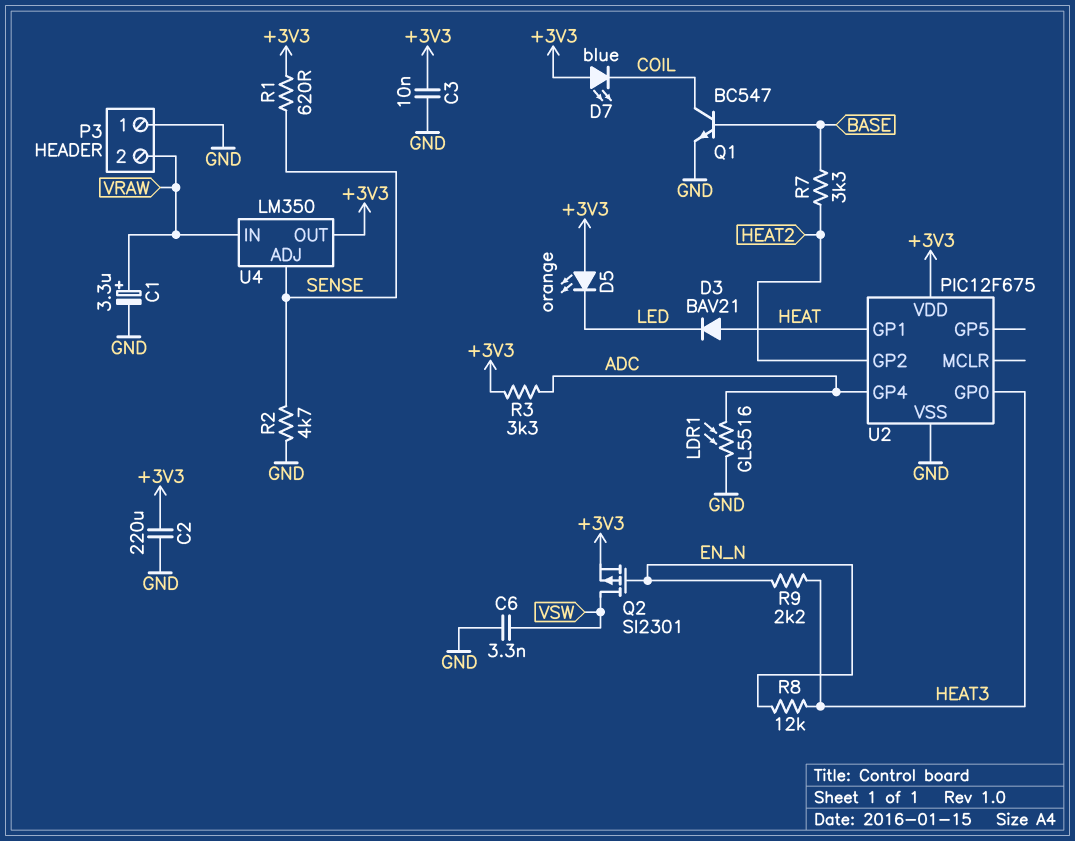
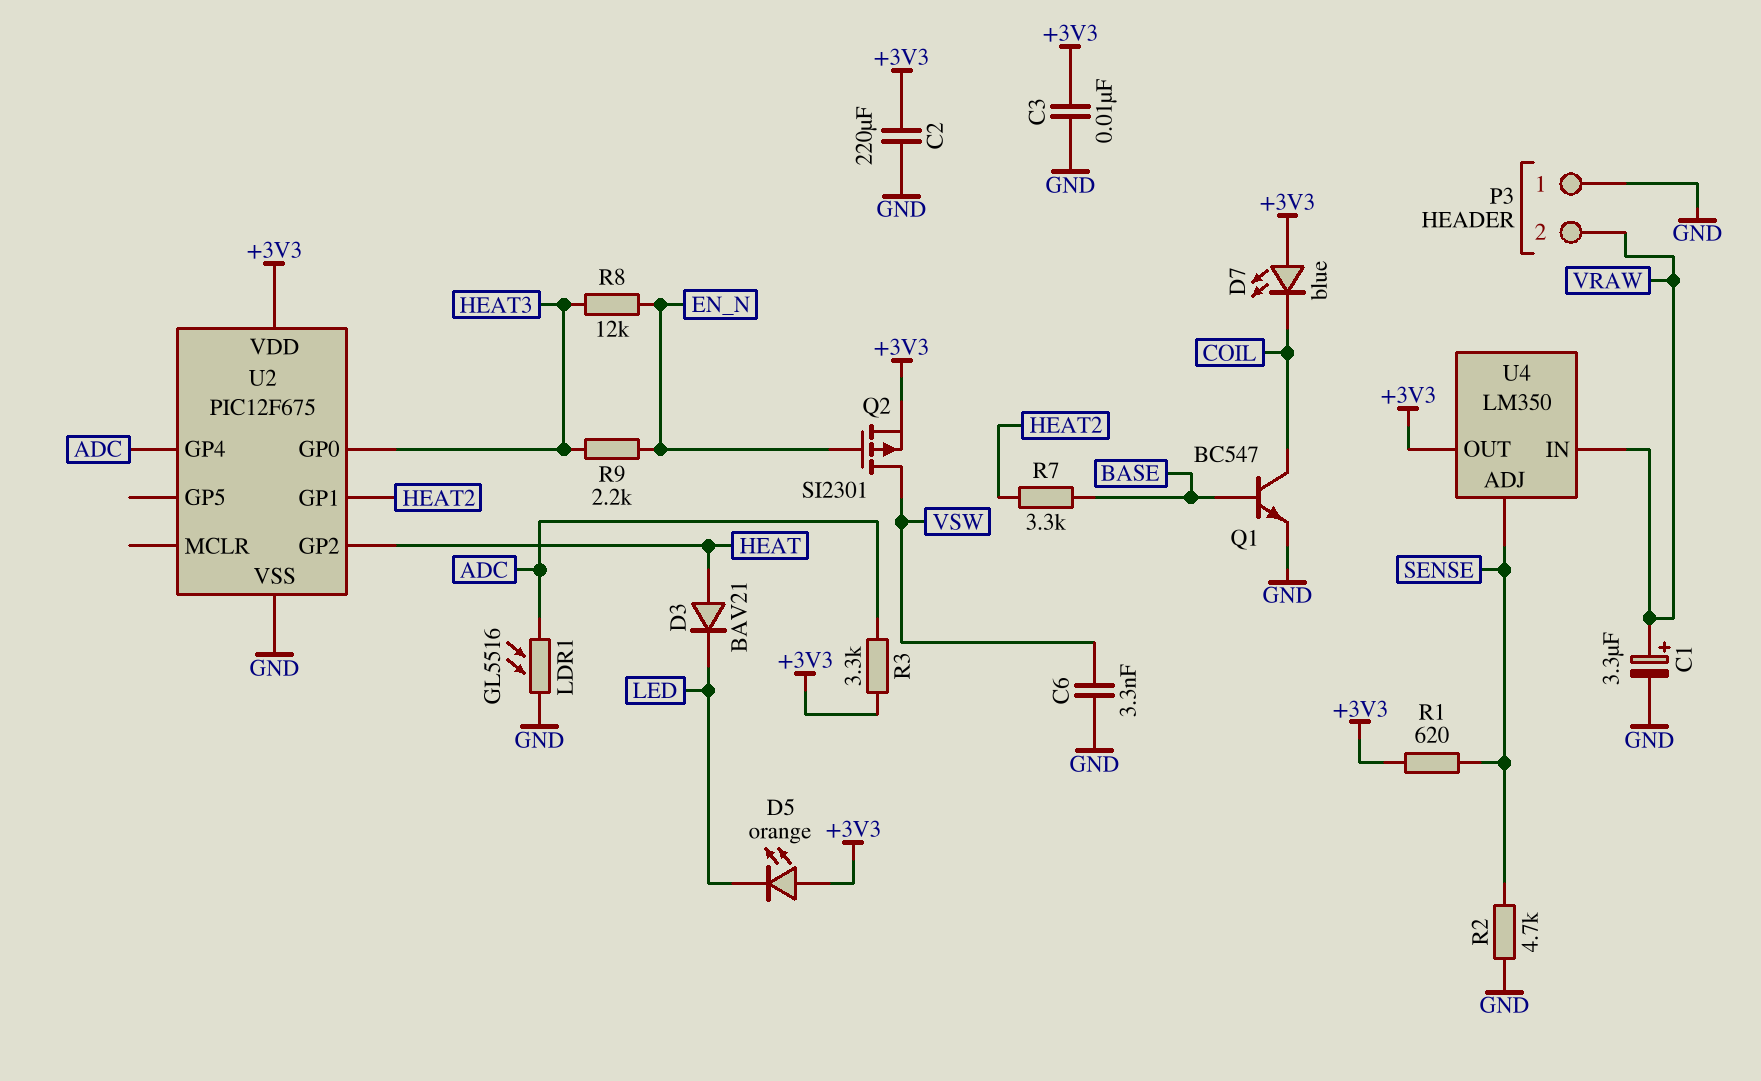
U2 pin GP1: HEAT -> HEAT2
U2 pin GP2: HEAT2 -> HEAT

